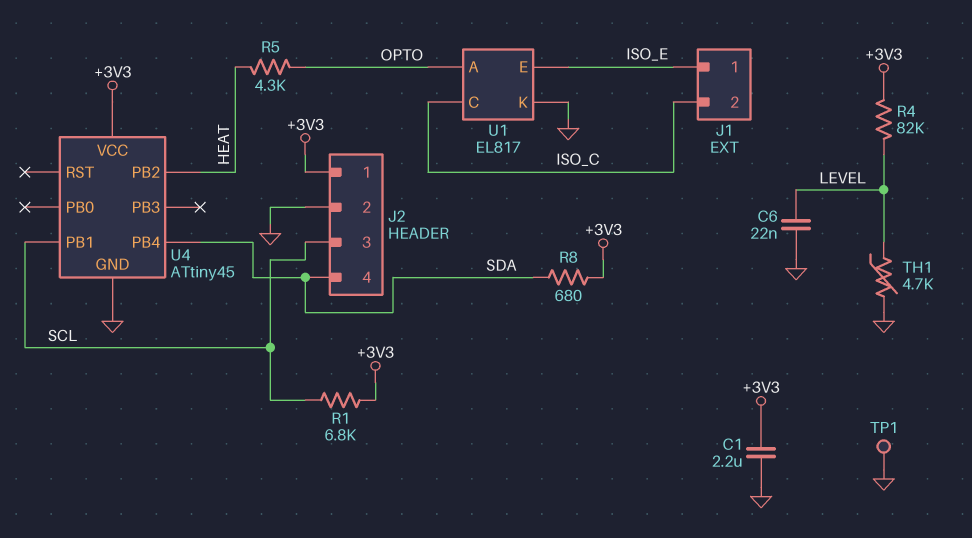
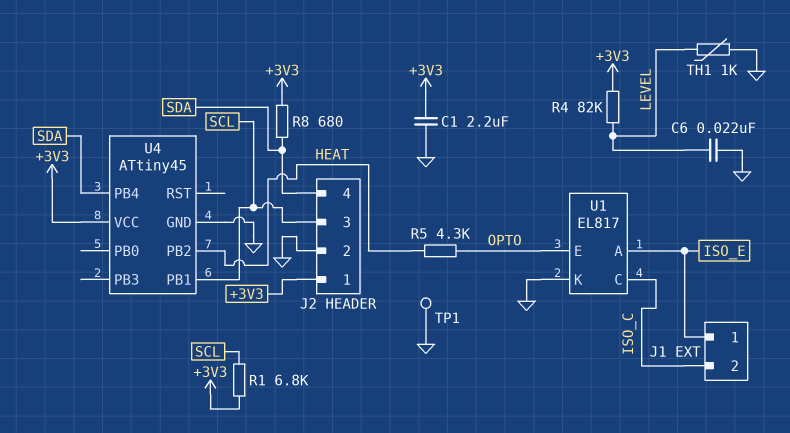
TH1: 4.7k (GND, LEVEL) -> 1k (GND, LEVEL)
U1 pin A: OPTO -> ISO_E
U1 pin E: ISO_E -> OPTO

